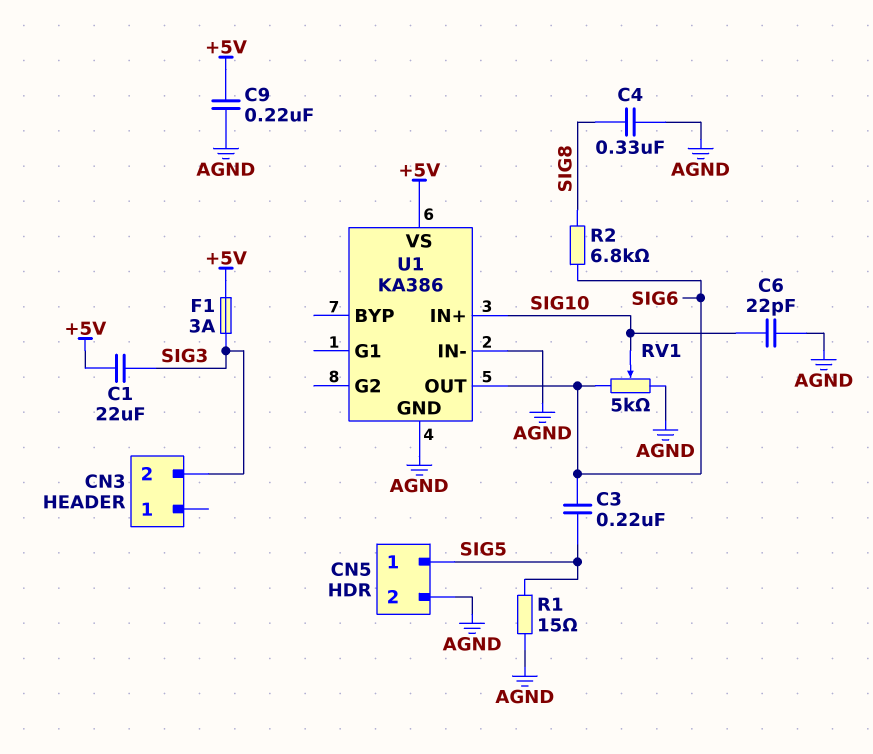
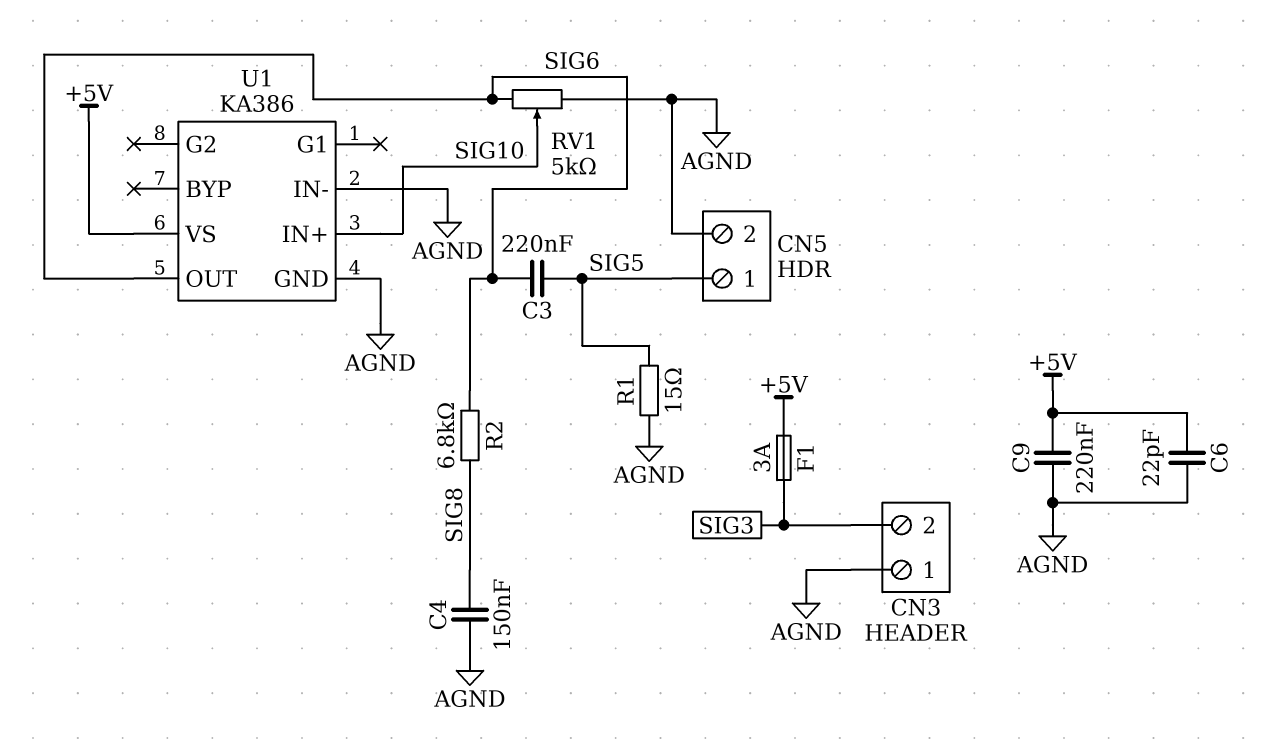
C1: 22uF (+5V, SIG3) -> none
C4: 330nF (AGND, SIG8) -> 150nF (AGND, SIG8)
C6: 22pF (AGND, SIG10) -> 22pF (+5V, AGND)
CN3 pin 1: none -> AGND

